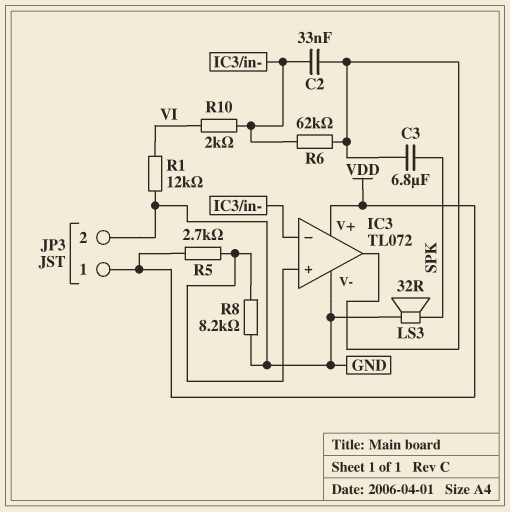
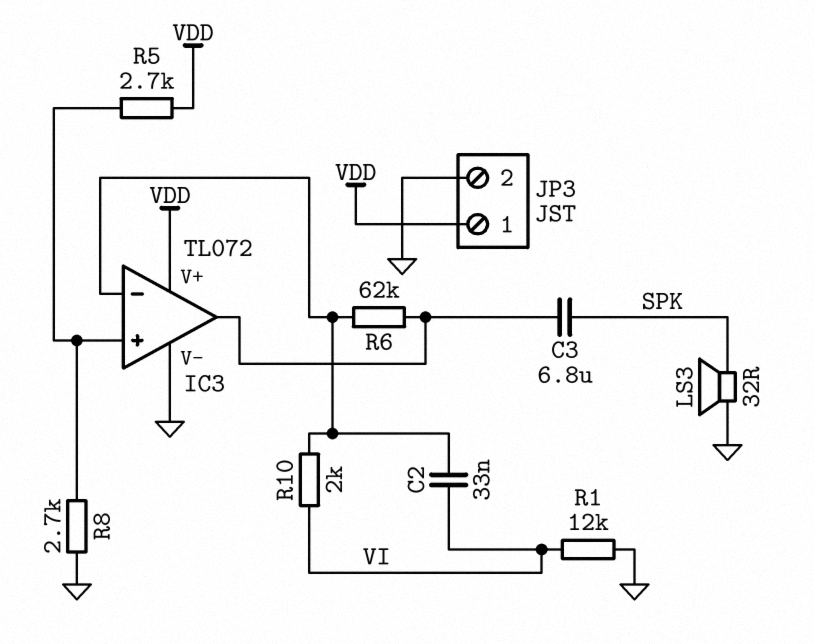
C2: 33nF (IC3/in-, IC3/out) -> 33nF (IC3/in-, VI)
R8: 8.2k (GND, IC3/in+) -> 2.7k (GND, IC3/in+)

